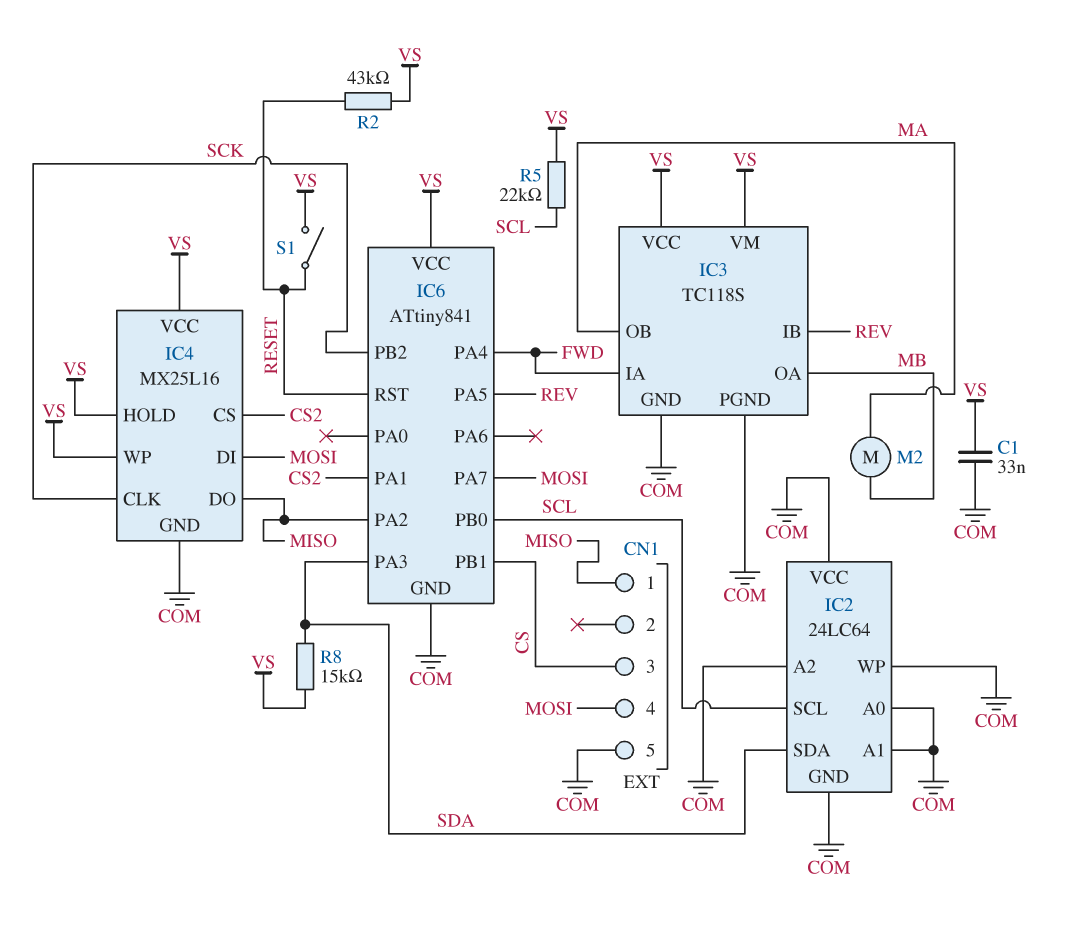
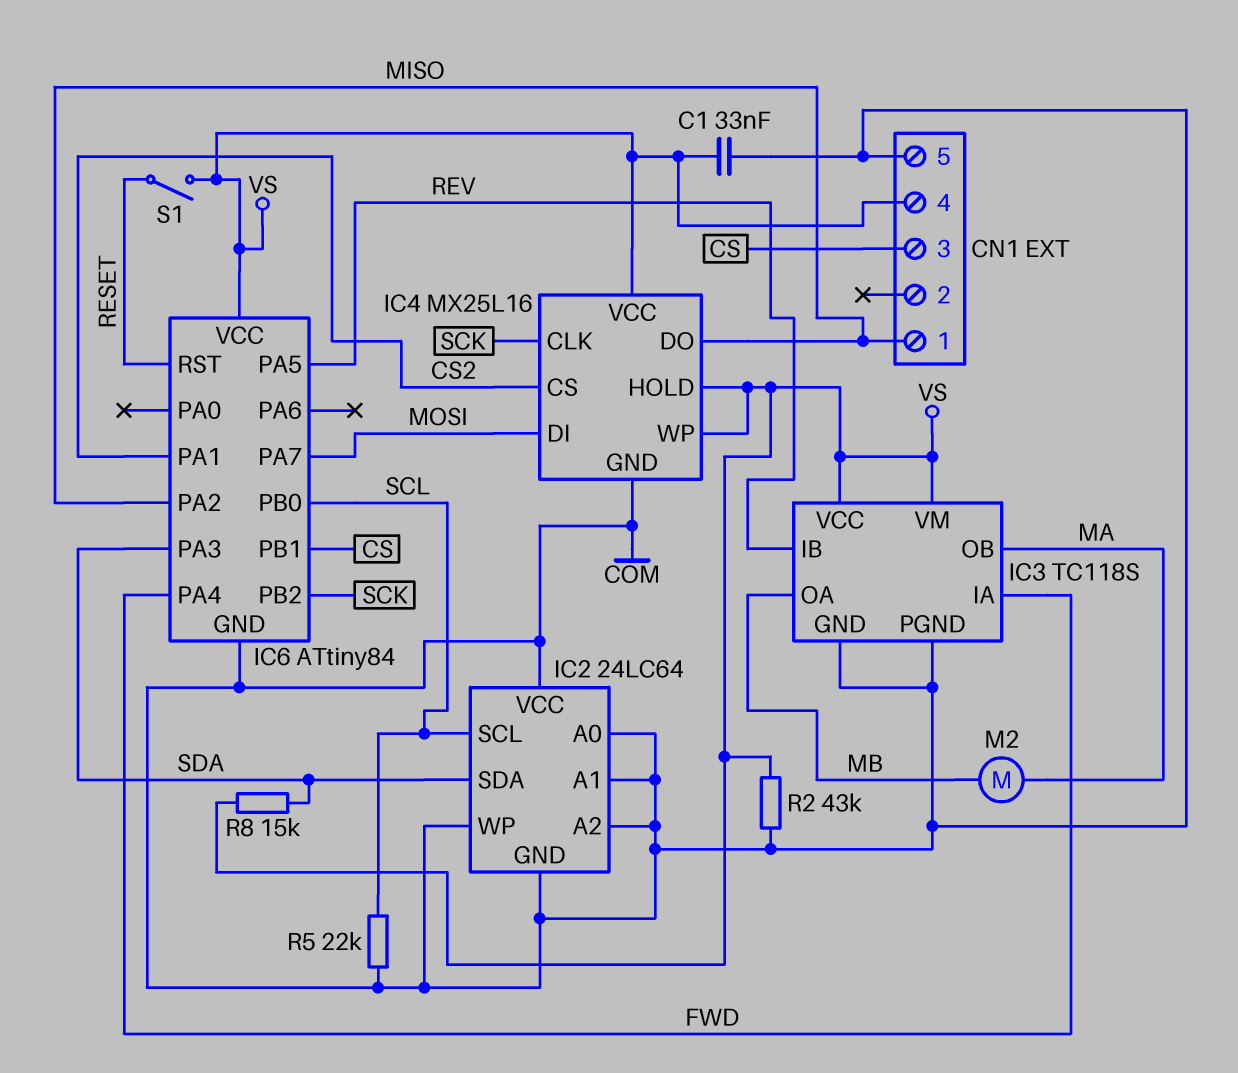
CN1 pin 4: MOSI -> VS
IC6: ATtiny841 -> ATtiny84
R2: 43k (RESET, VS) -> 43k (COM, VS)
R5: 22k (SCL, VS) -> 22k (COM, SCL)

